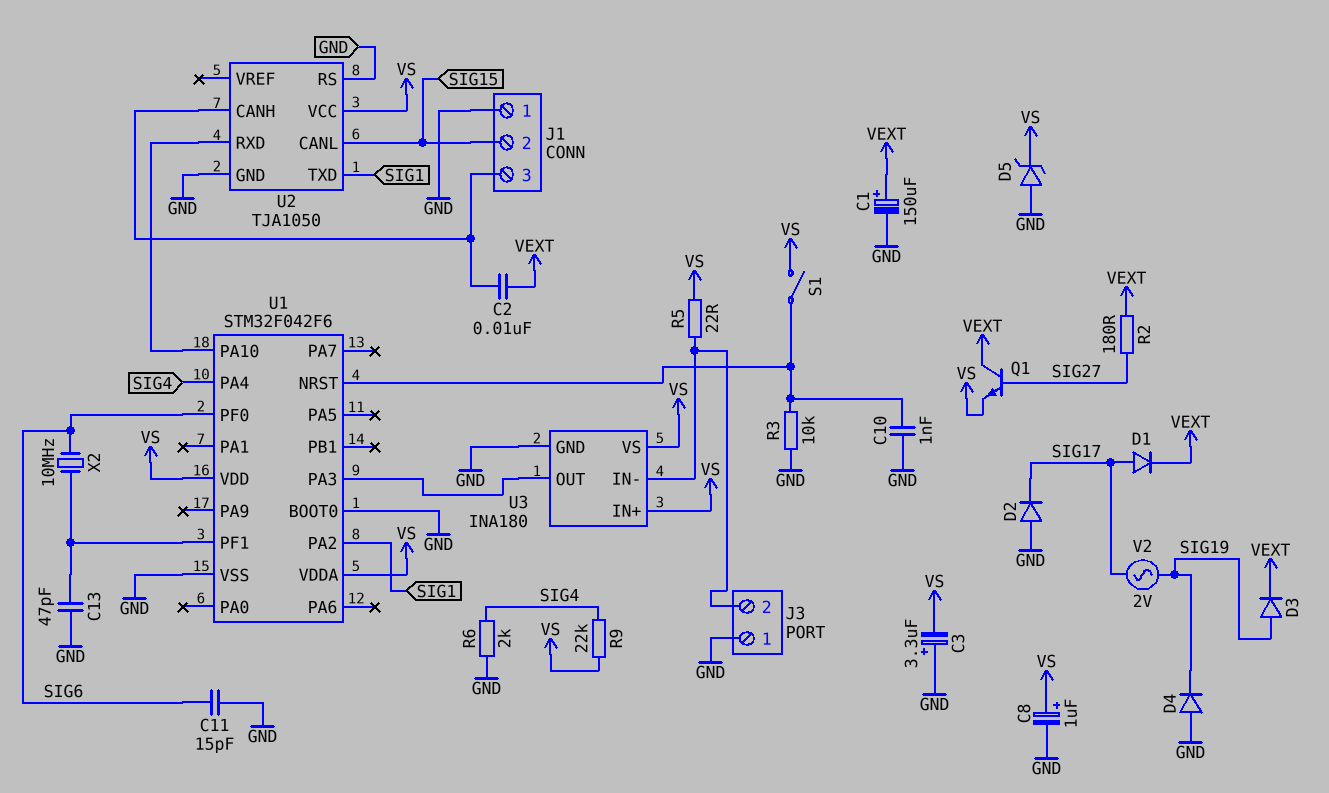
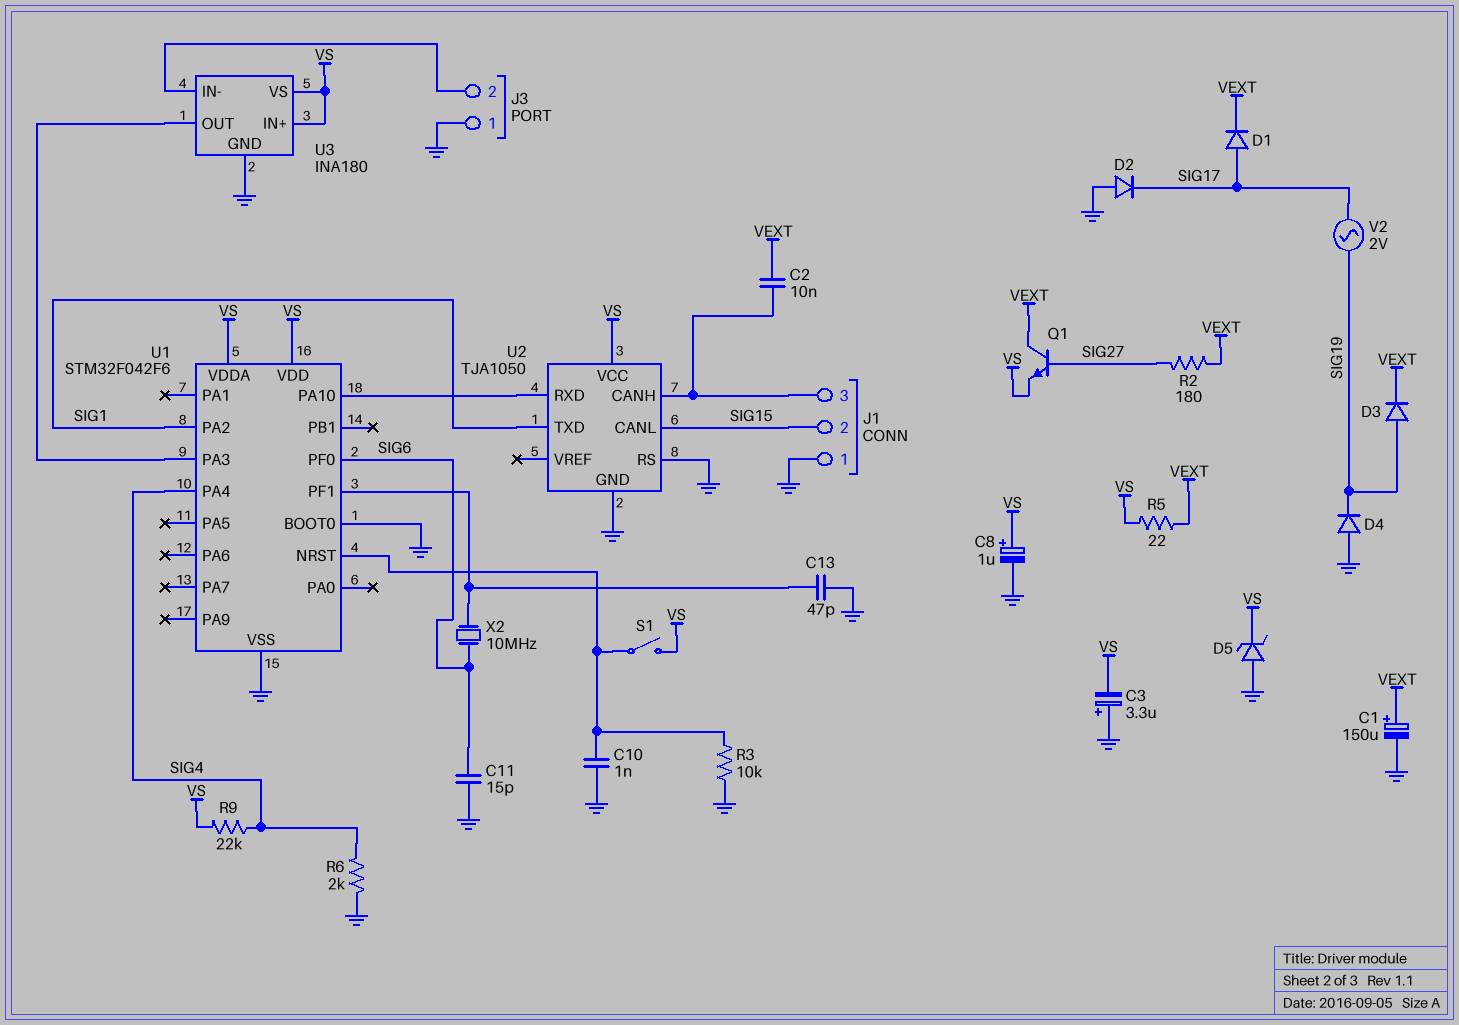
R5: 22 (J3/2, VS) -> 22 (VEXT, VS)

